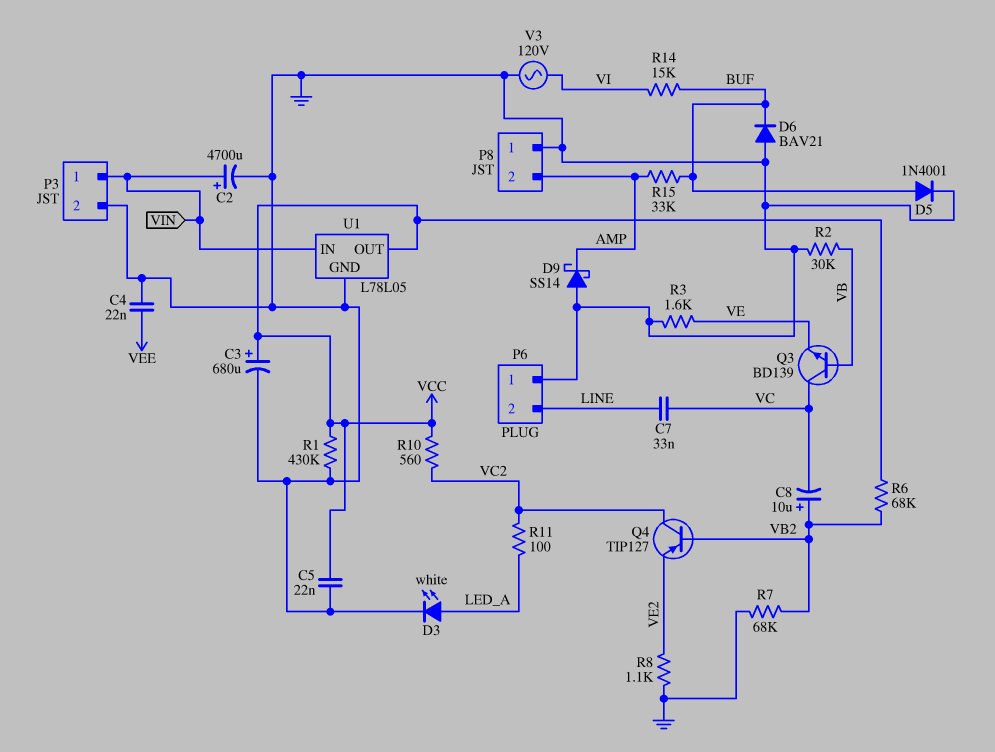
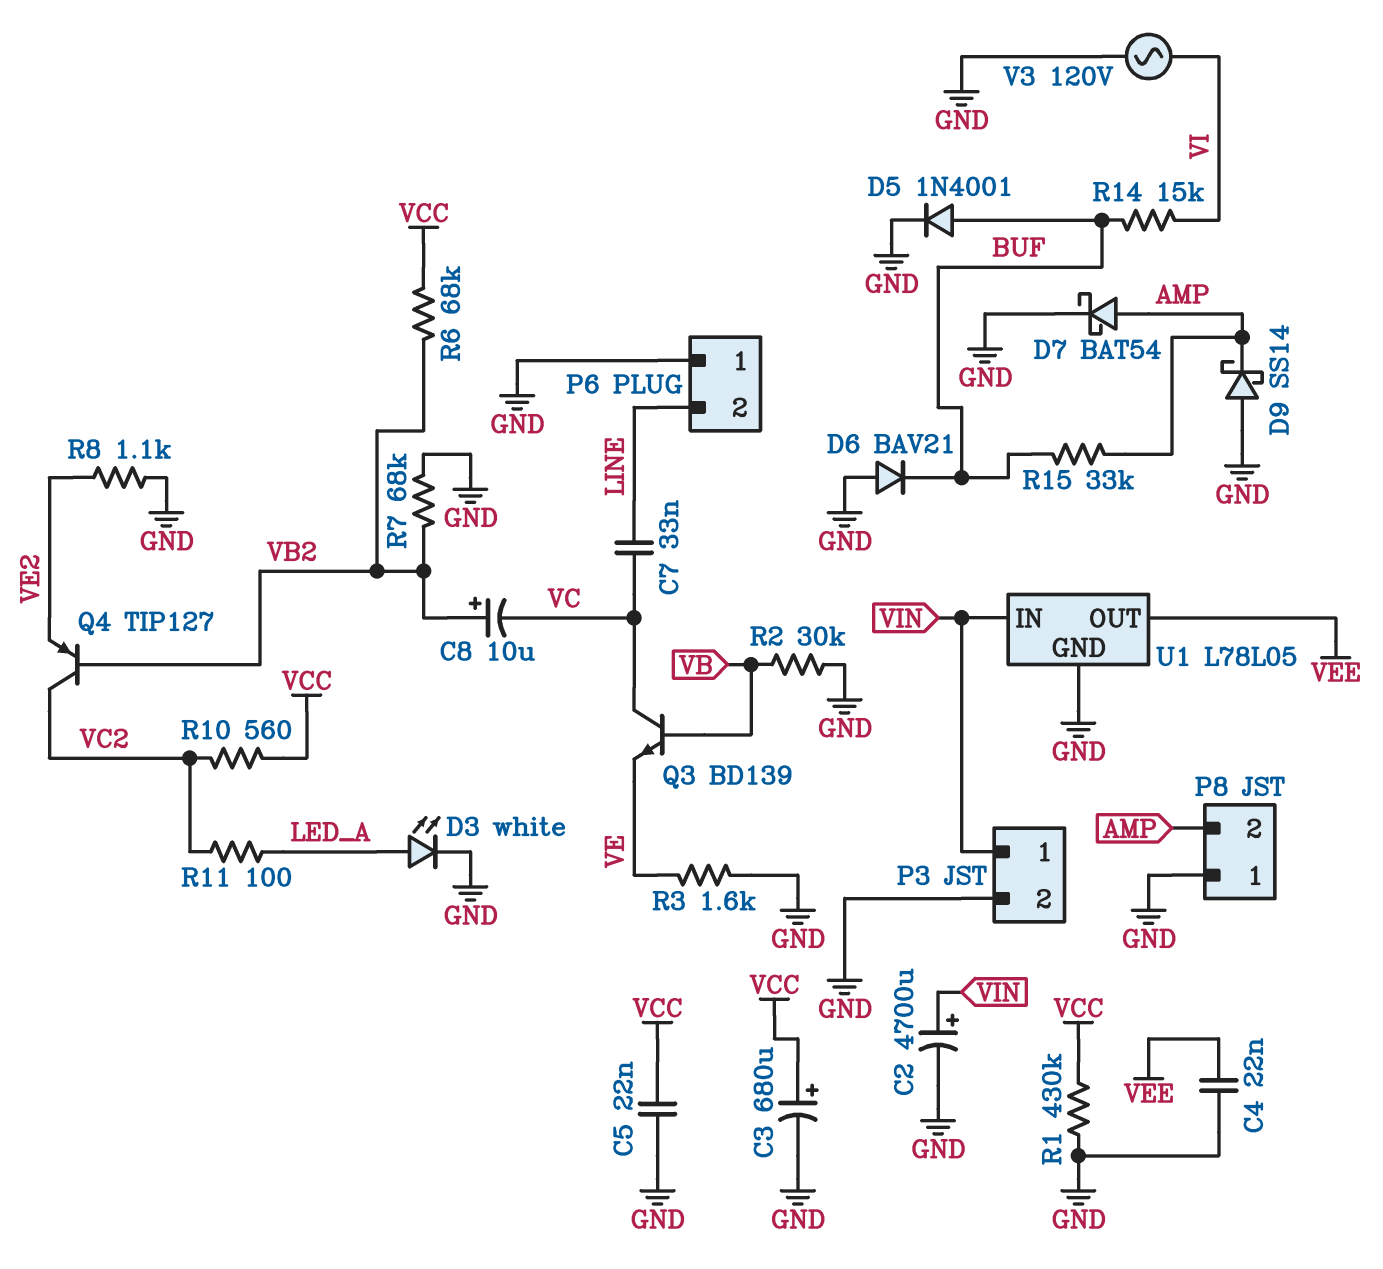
D7: none -> schottky BAT54 (A AMP, K GND)
U1 pin OUT: VCC -> VEE

